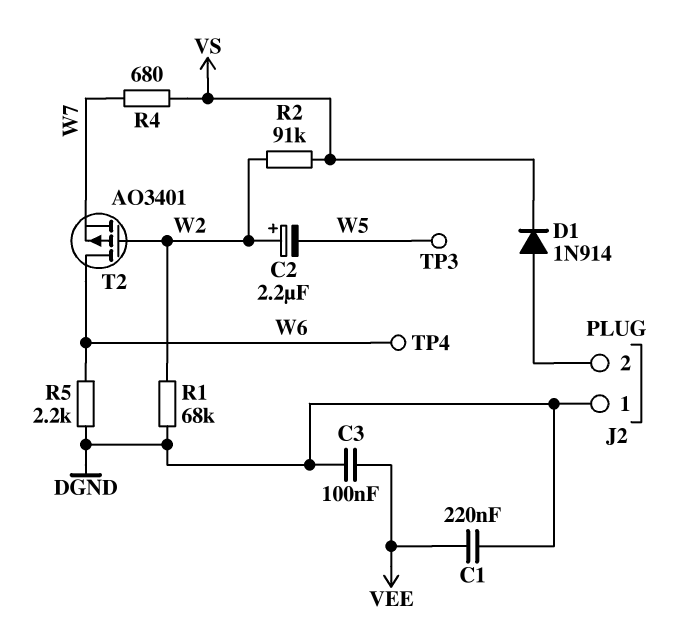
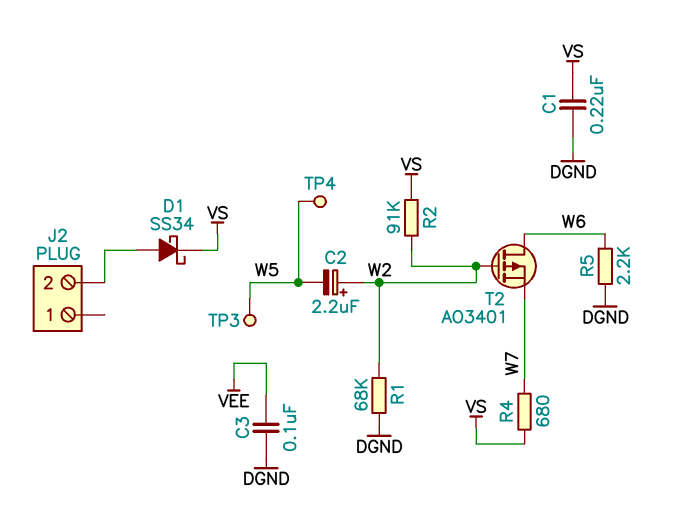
C1: 220nF (DGND, VEE) -> 220nF (DGND, VS)
D1: diode 1N914 (A J2/2, K VS) -> schottky SS34 (A J2/2, K VS)
J2 pin 1: DGND -> none
TP4: test point (W6) -> test point (W5)

